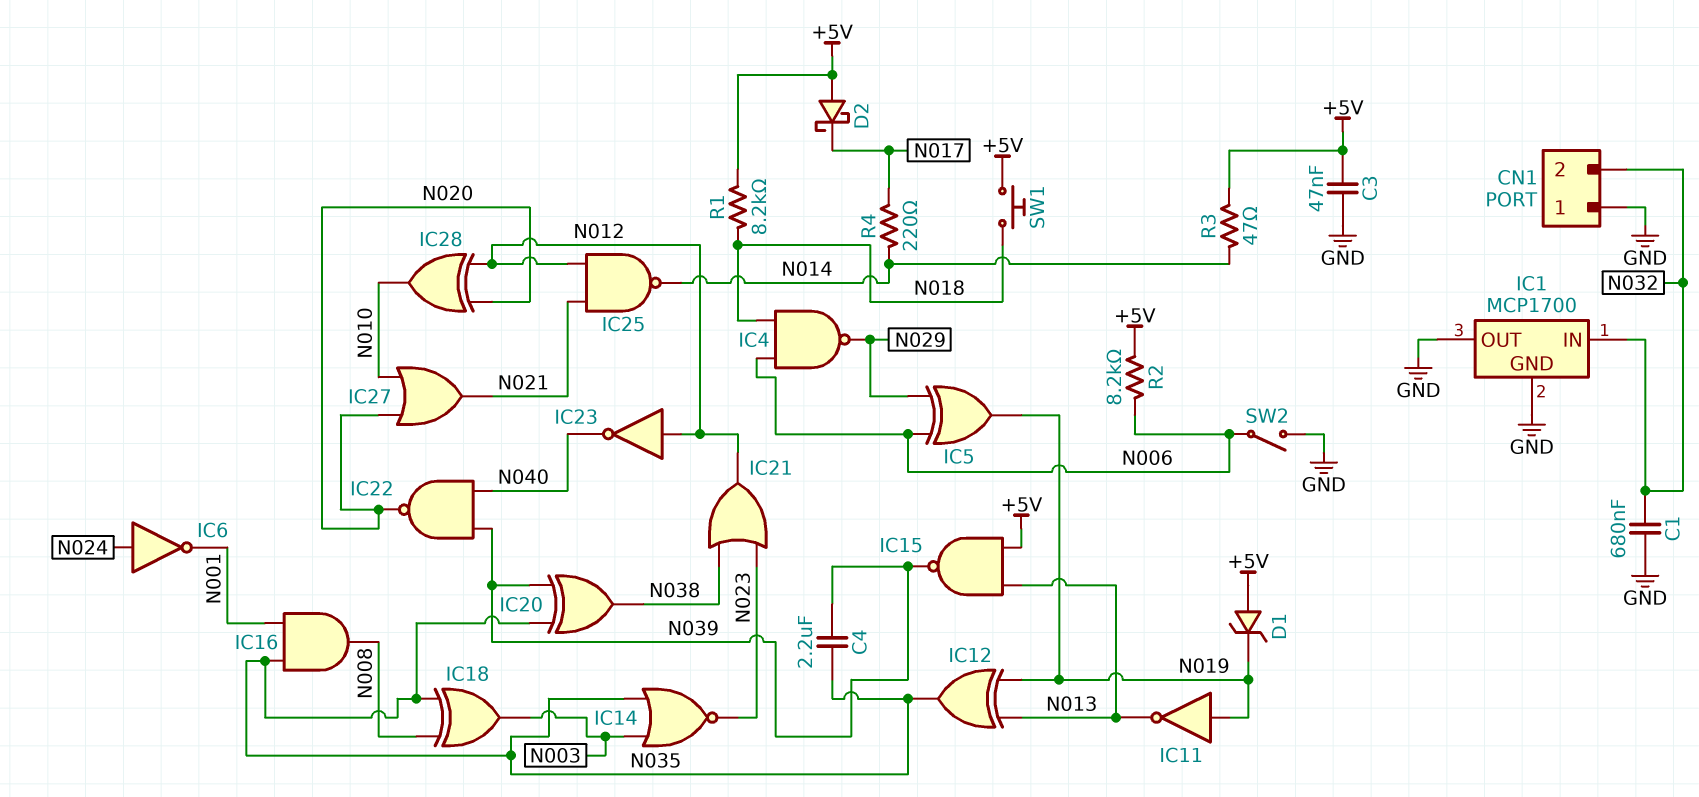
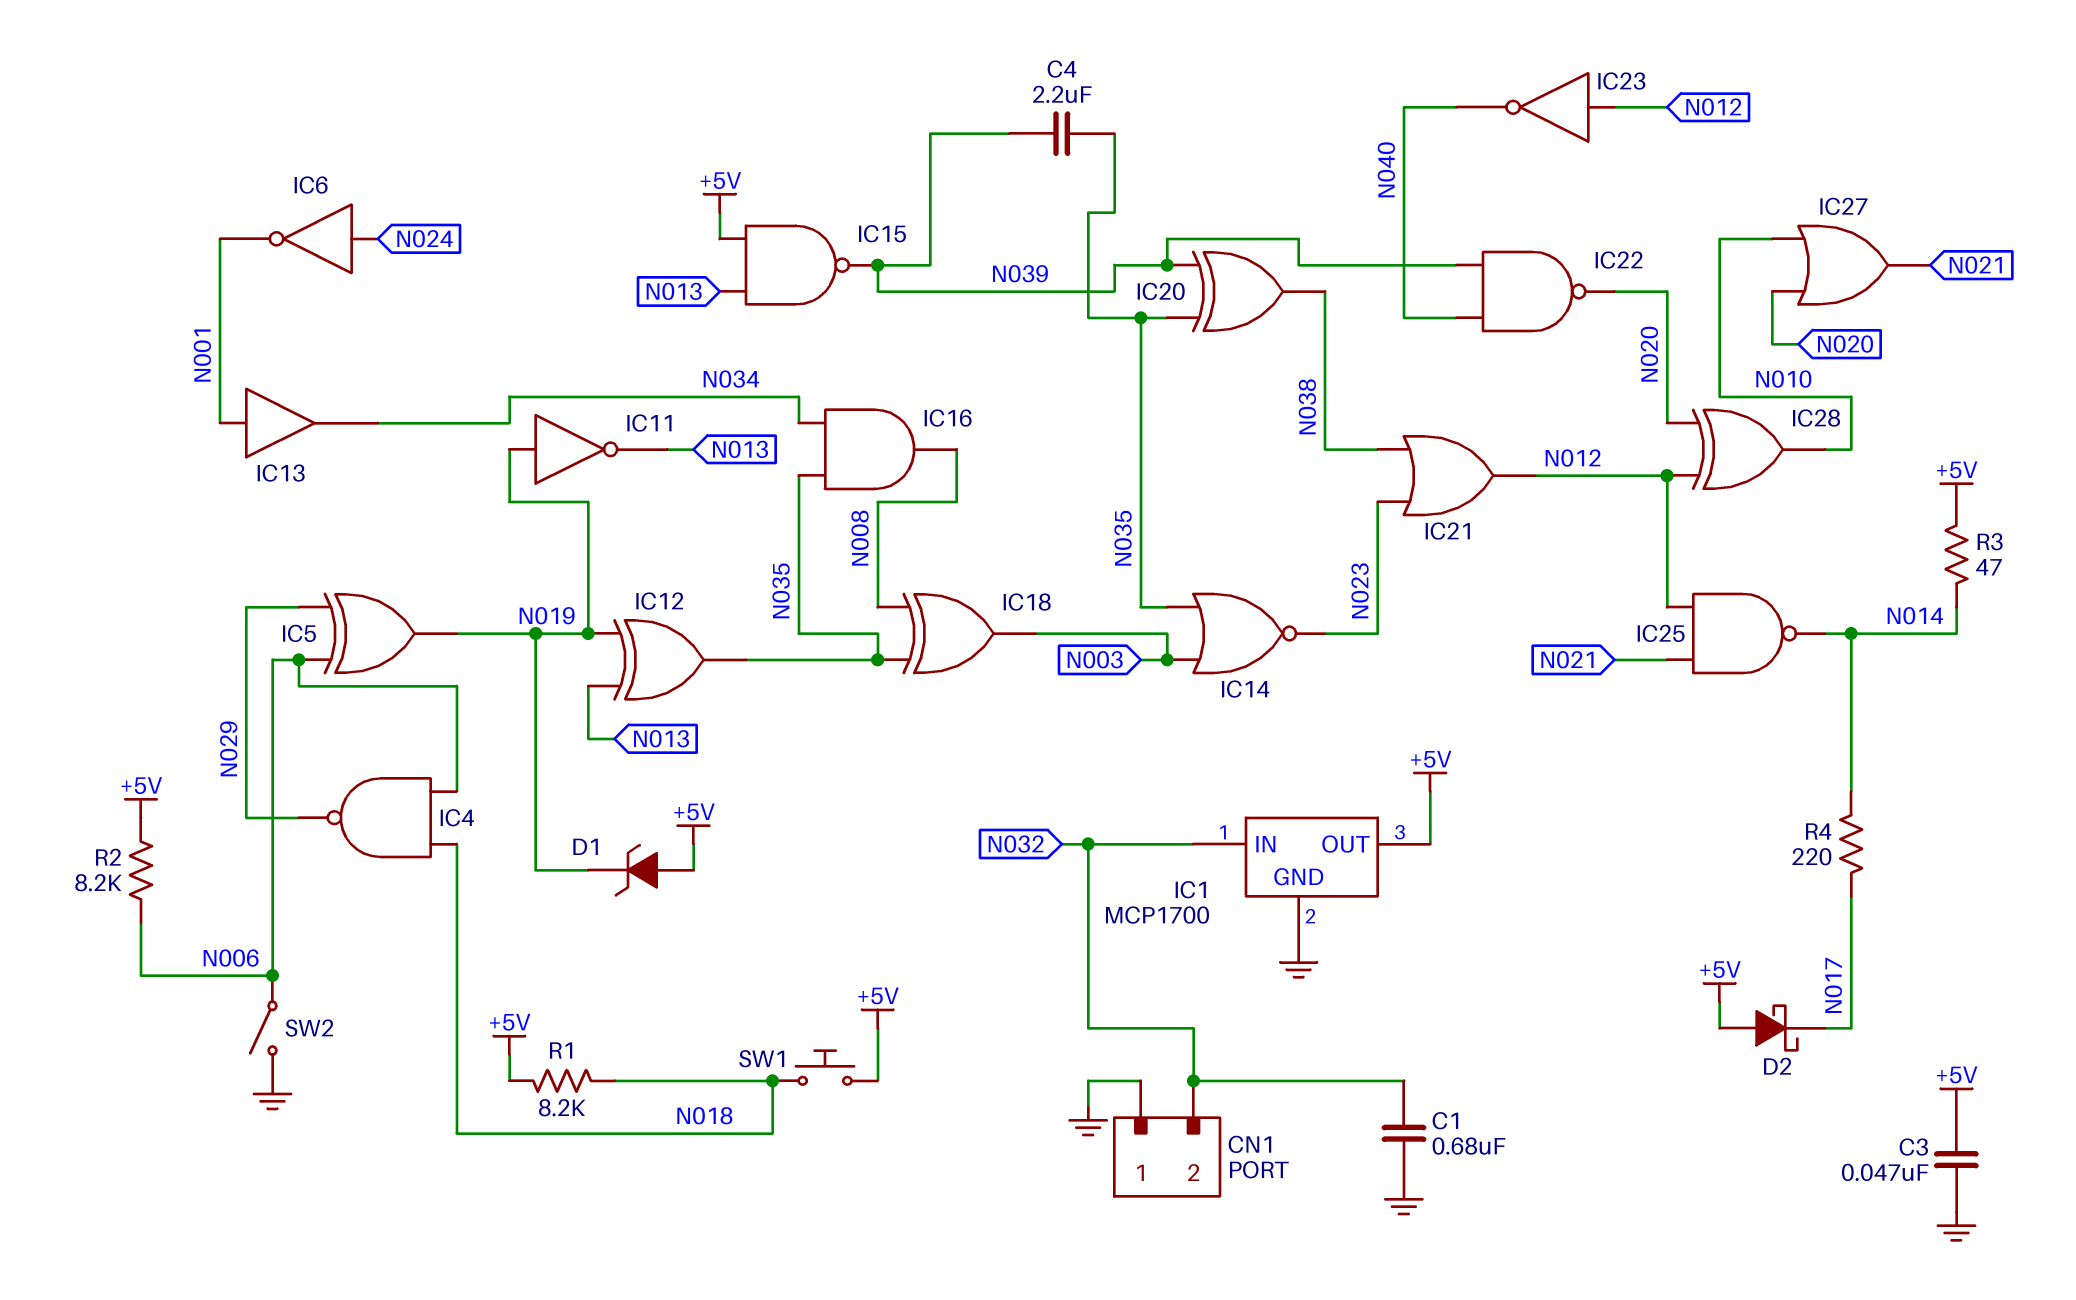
IC1 pin OUT: GND -> +5V
IC13: none -> buffer (in N001, out N034)
IC16: AND (in N001, in N035, out N008) -> AND (in N034, in N035, out N008)

